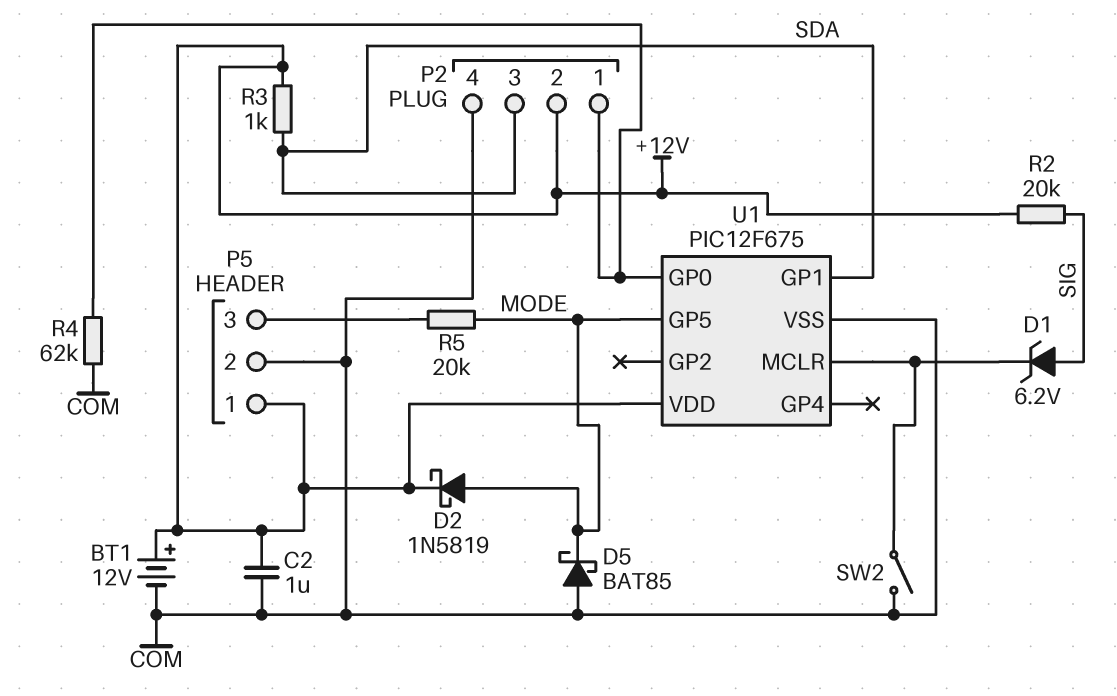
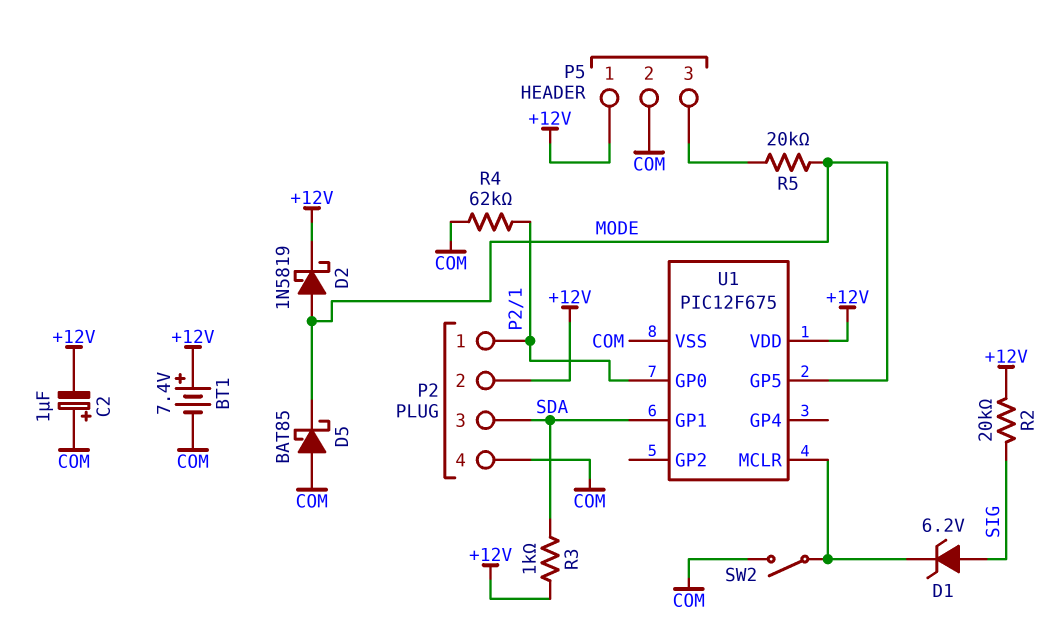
BT1: 12V (plus +12V, minus COM) -> 7.4V (plus +12V, minus COM)
C2: 1uF (+12V, COM) -> 1uF (plus COM, minus +12V)

